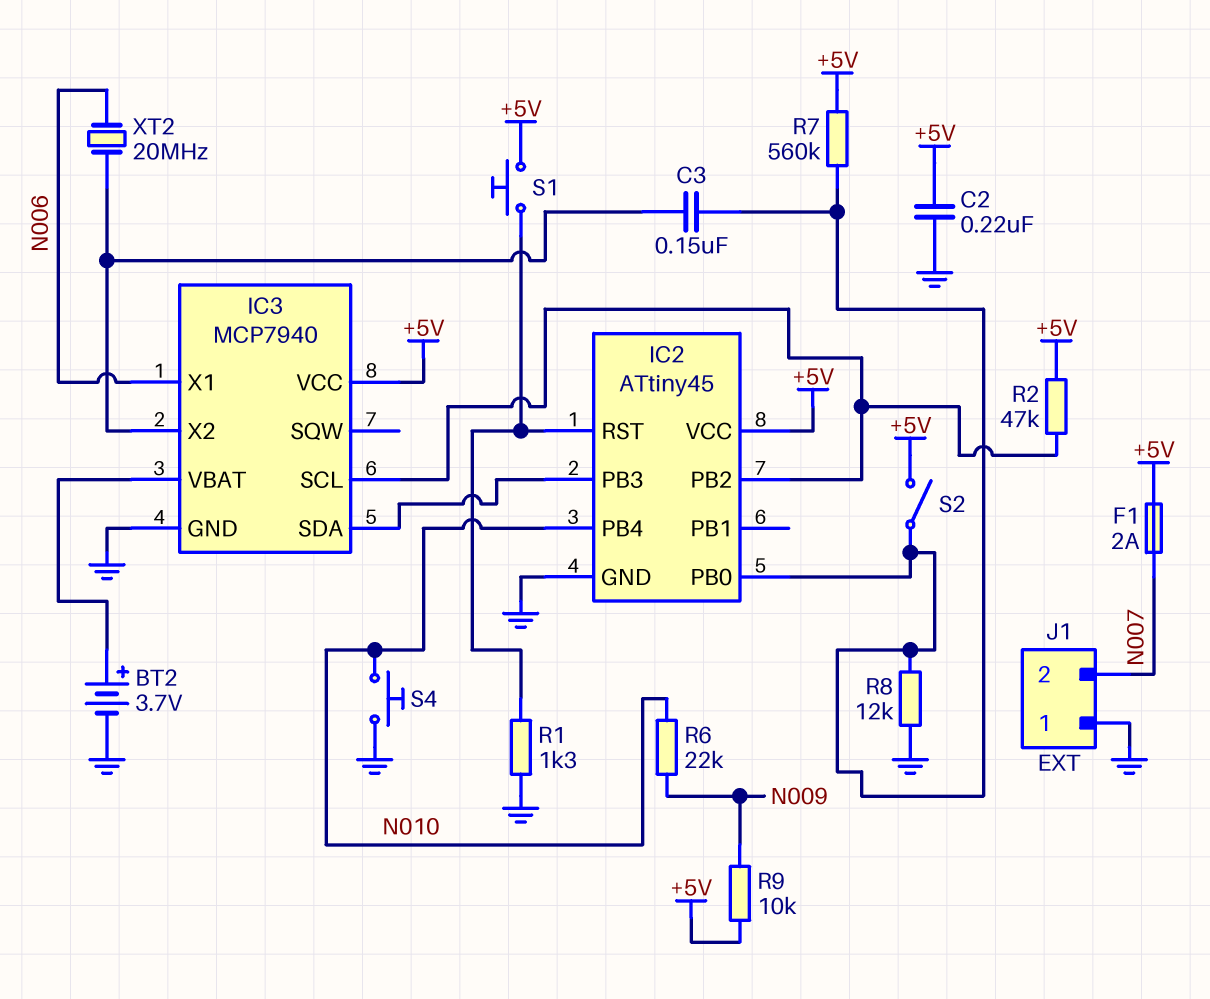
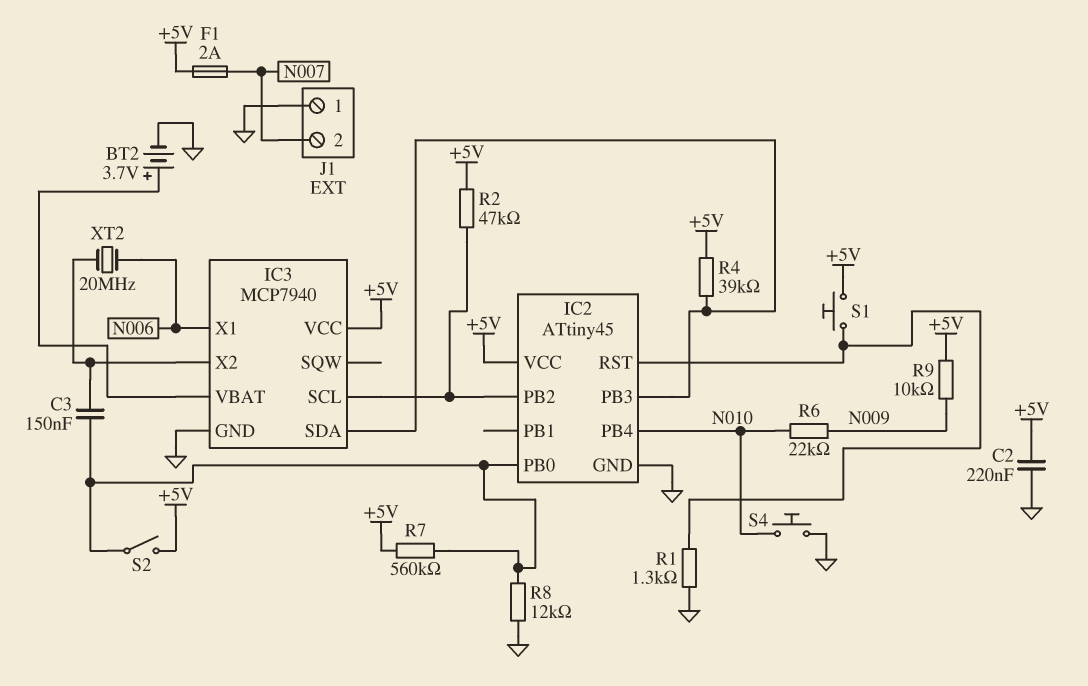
R4: none -> 39k (+5V, IC2/PB3)

